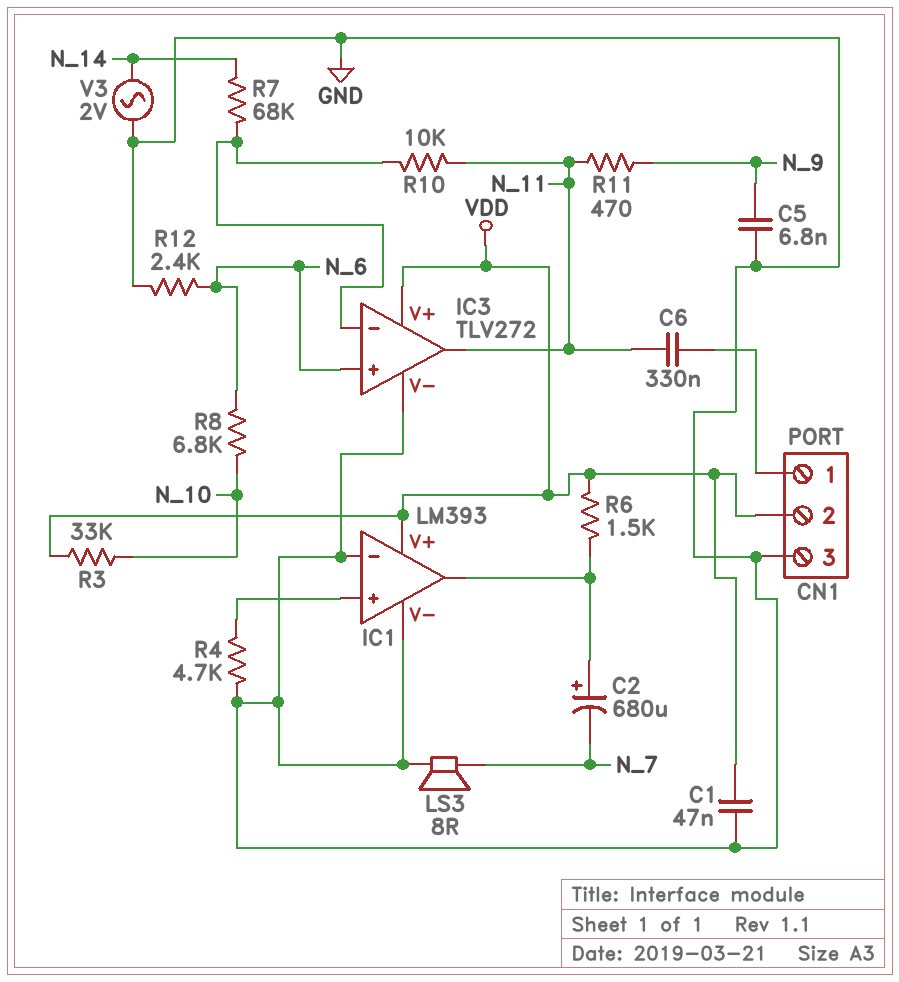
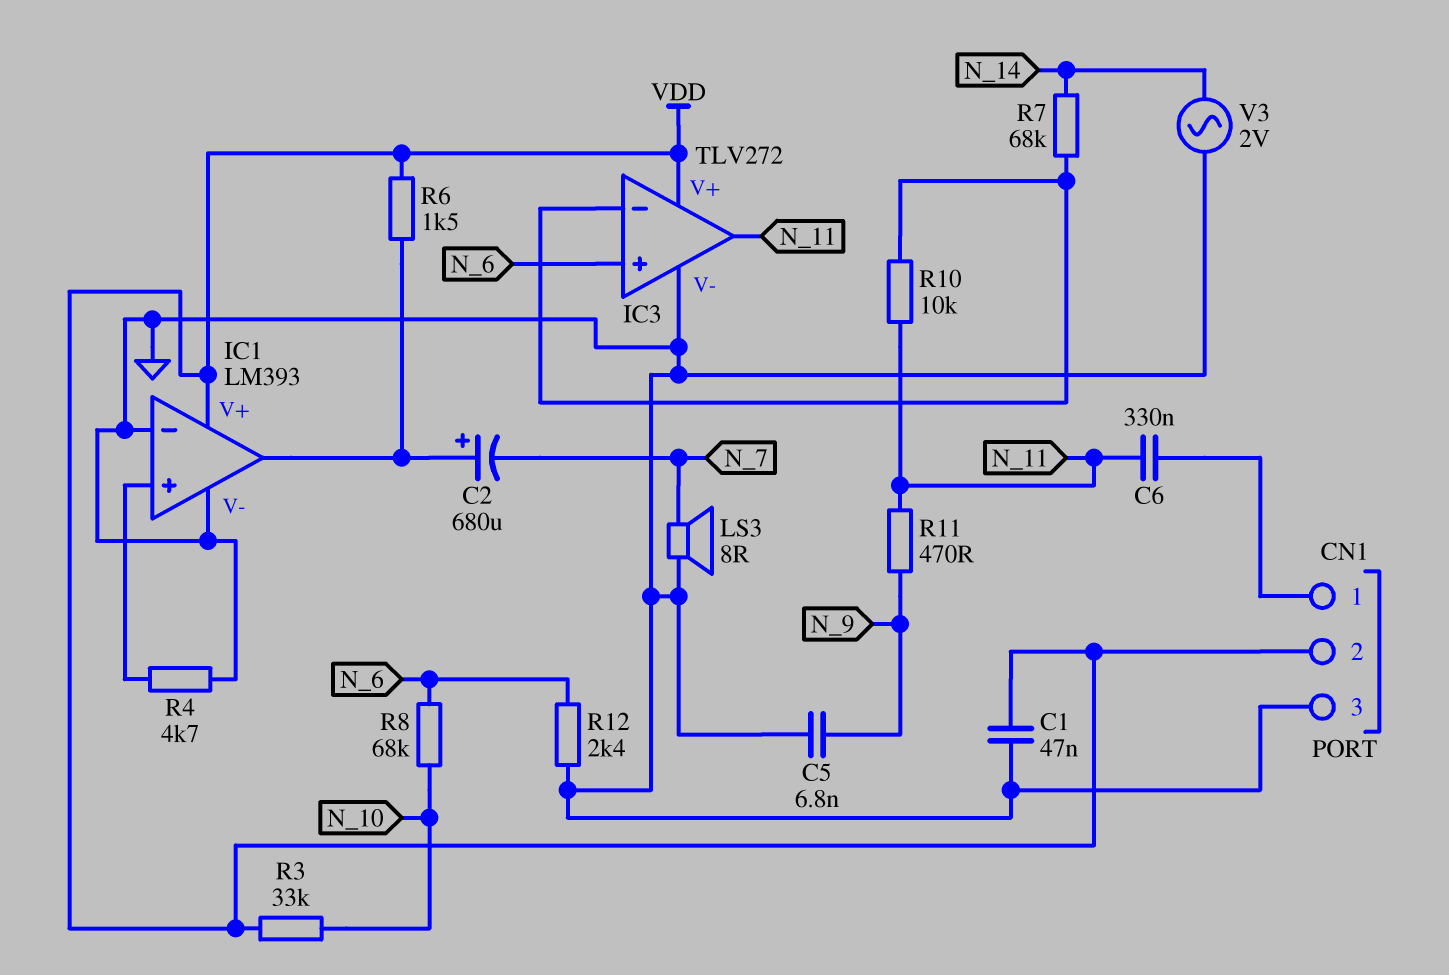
R8: 6.8k (N_6, N_10) -> 68k (N_6, N_10)

